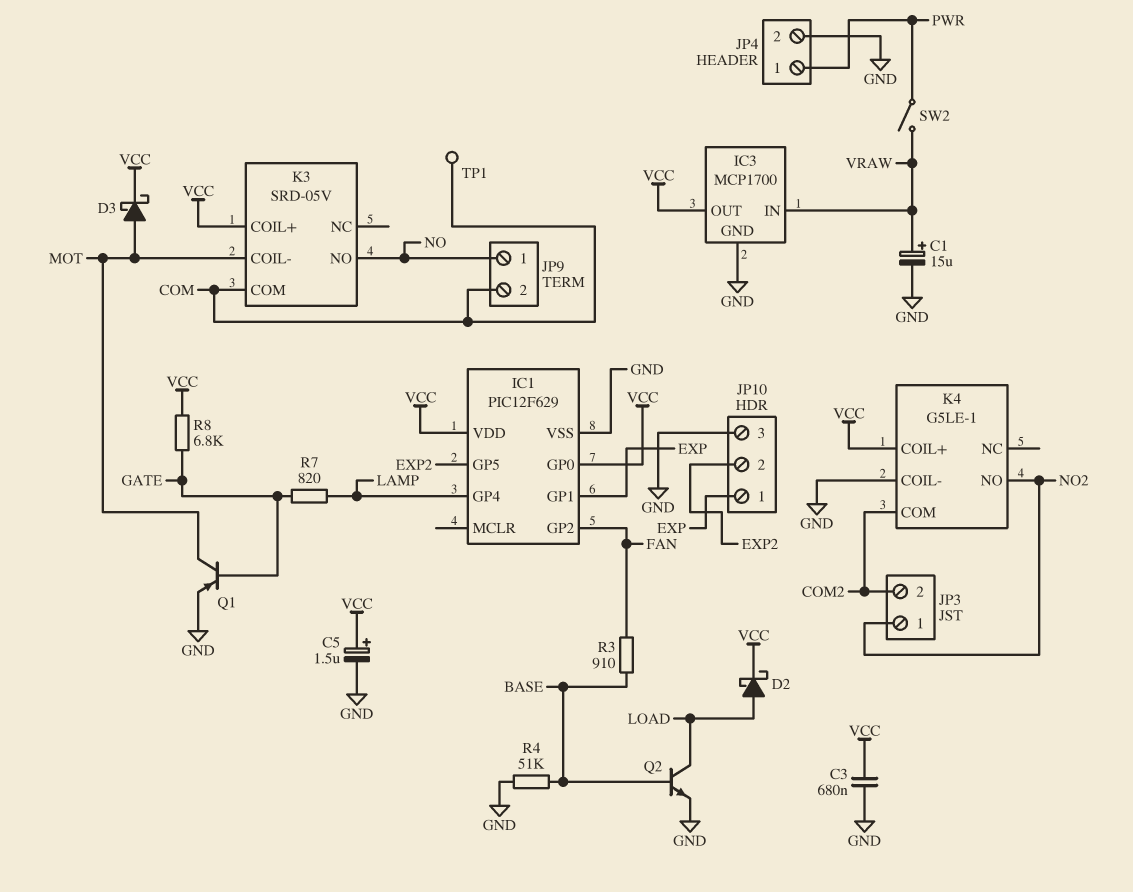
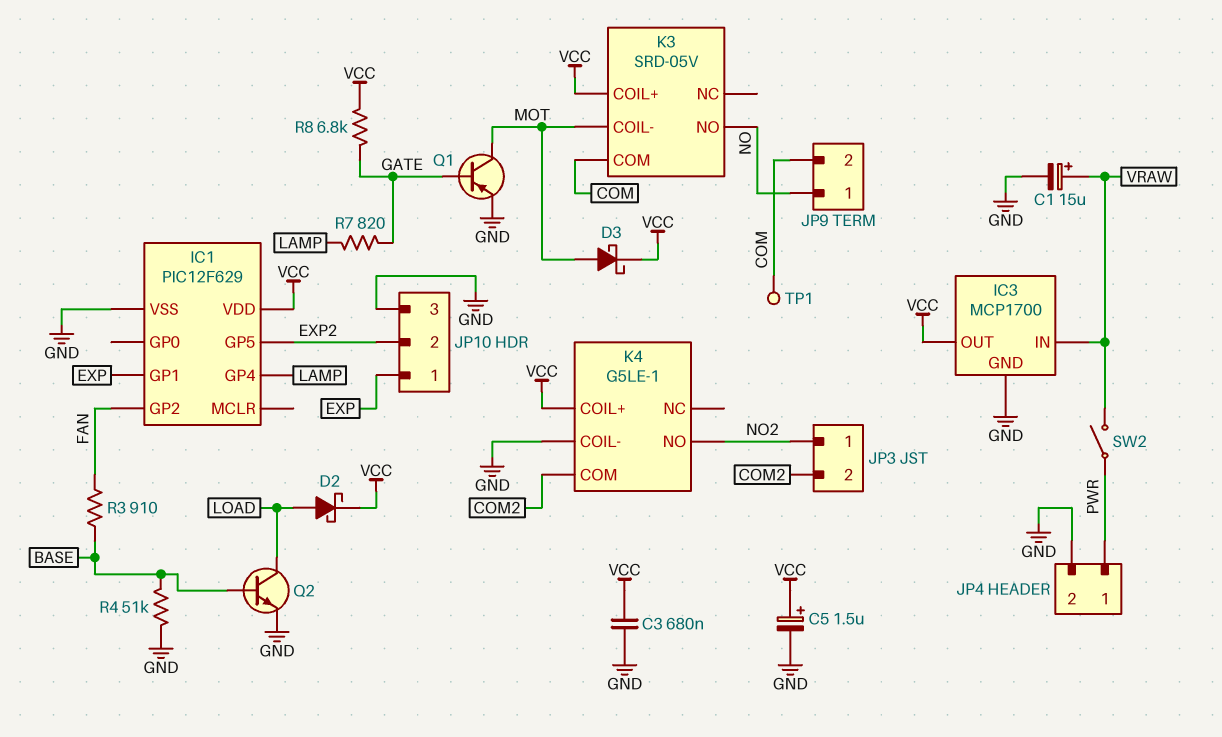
IC1 pin GP0: VCC -> none

